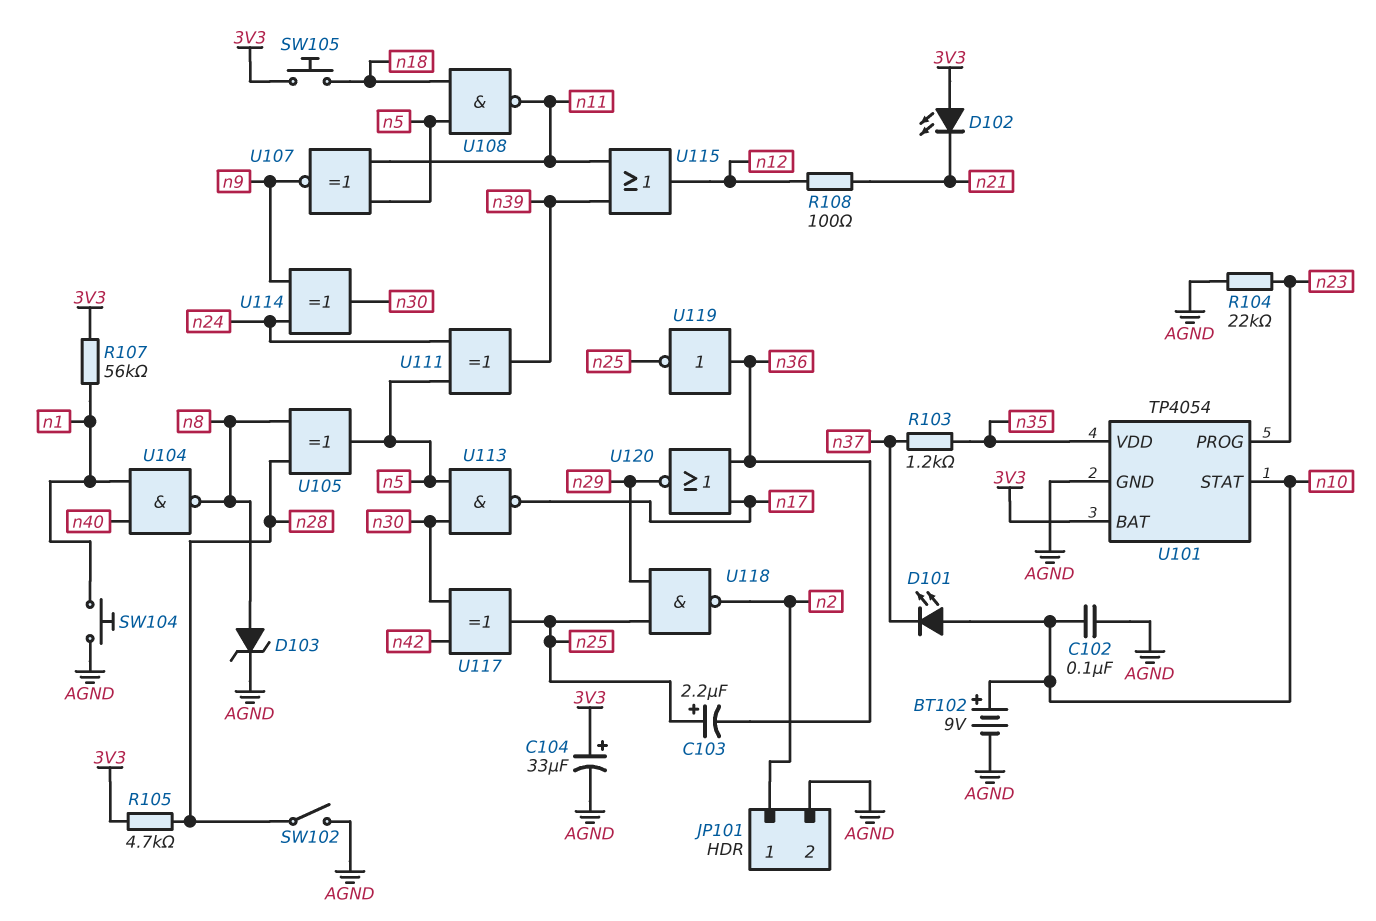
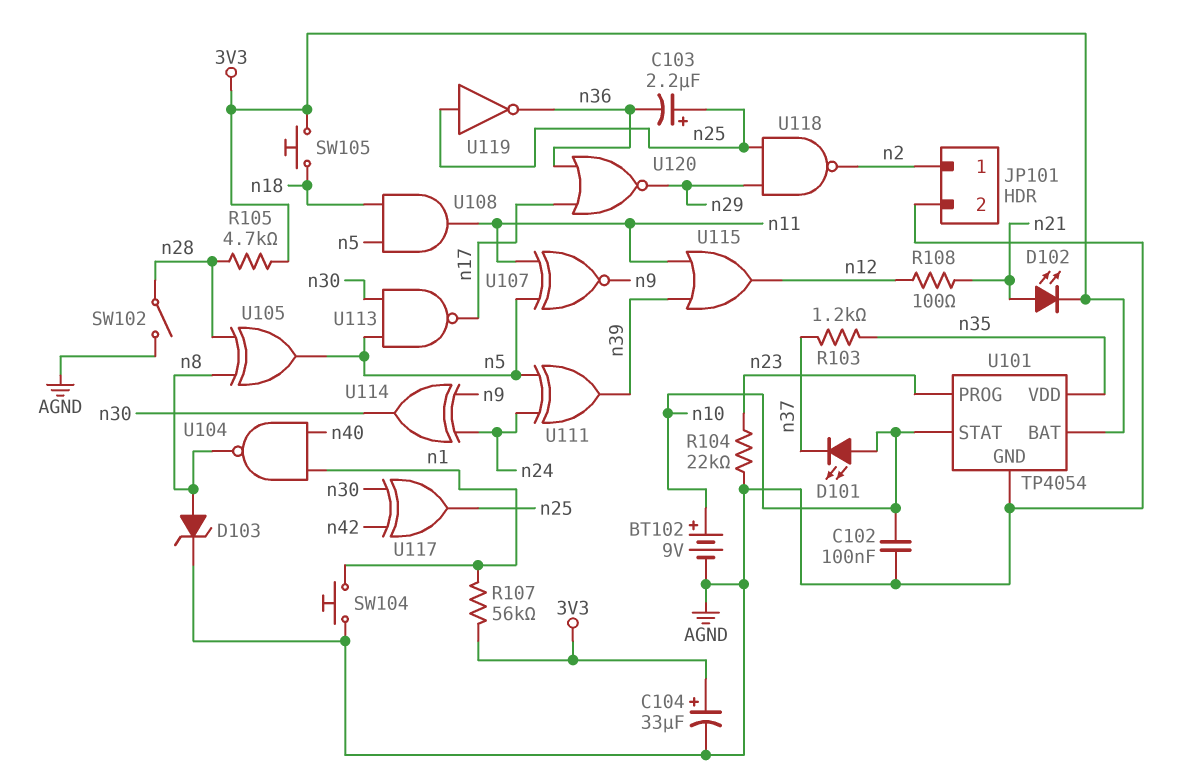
D102: LED (A 3V3, K n21) -> LED (A n21, K 3V3)
U108: NAND (in n5, in n18, out n11) -> AND (in n5, in n18, out n11)
U119: NOT (in n36, out n25) -> NOT (in n25, out n36)

